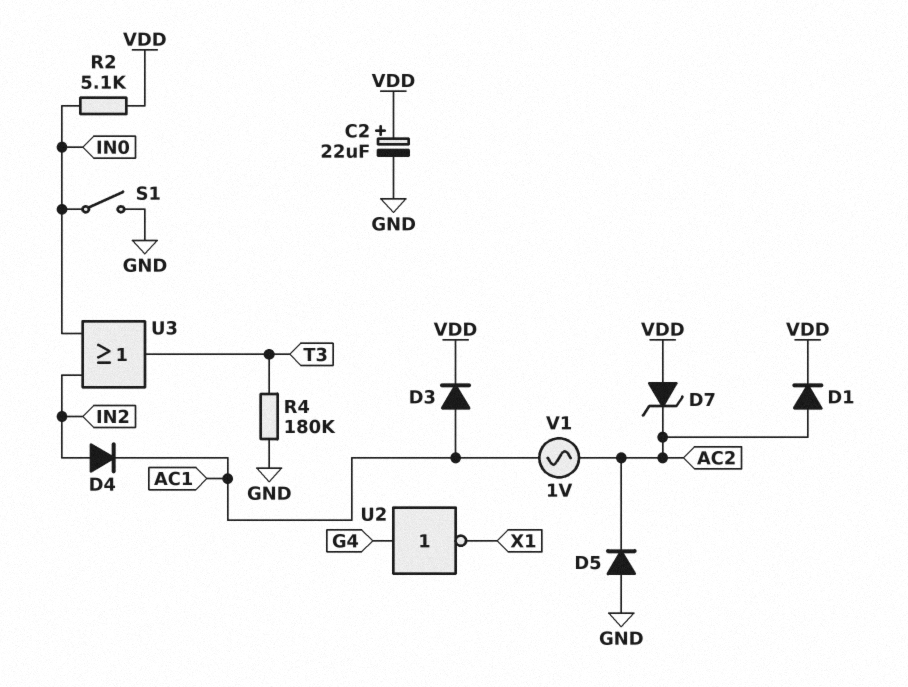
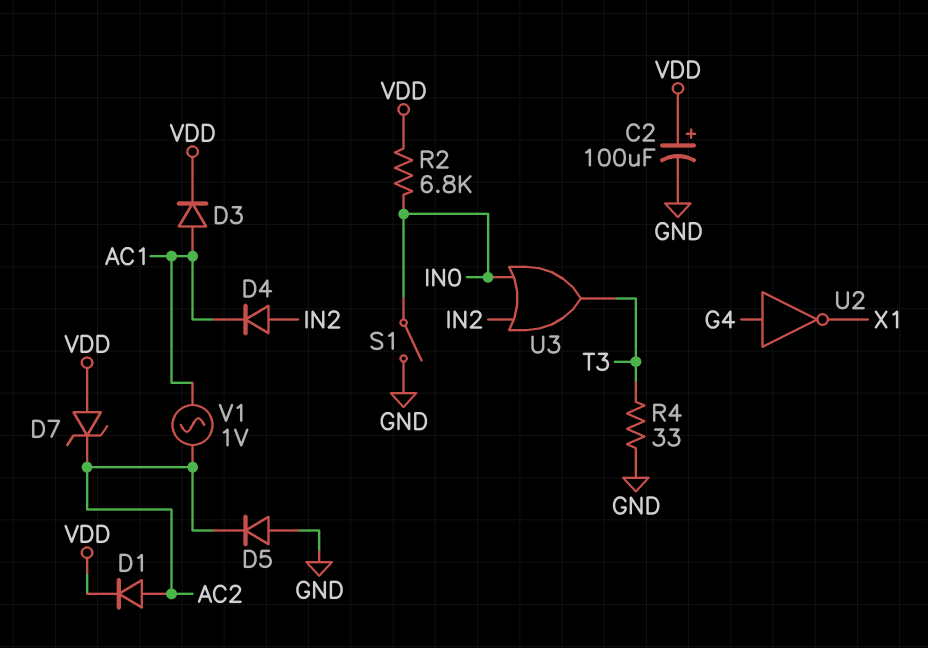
C2: 22uF (plus VDD, minus GND) -> 100uF (plus VDD, minus GND)
R2: 5.1k (IN0, VDD) -> 6.8k (IN0, VDD)
R4: 180k (GND, T3) -> 33 (GND, T3)

